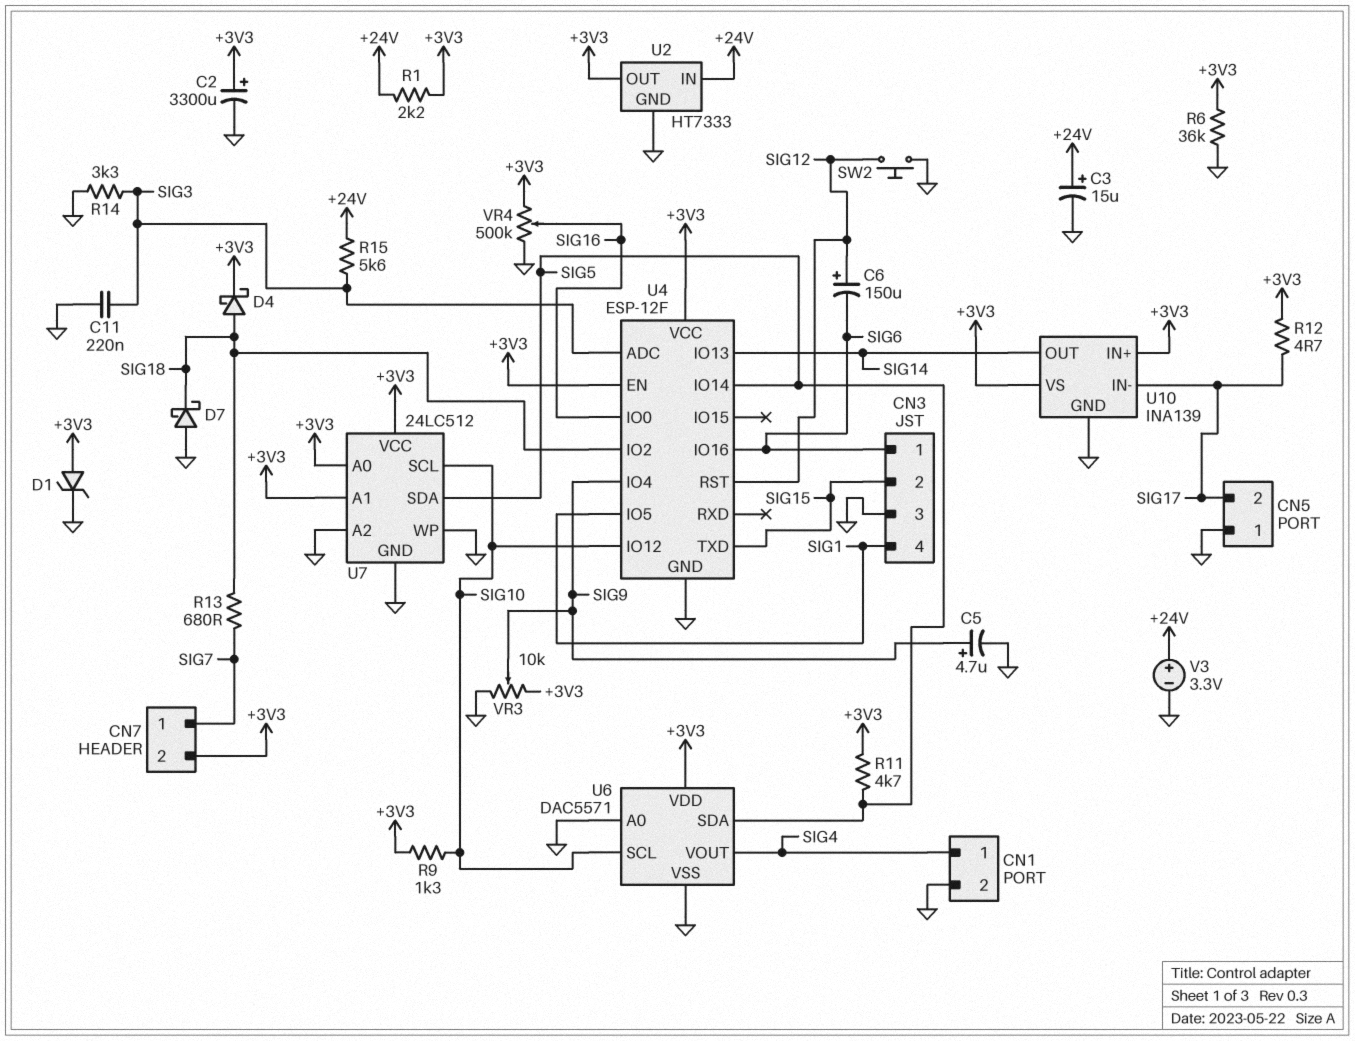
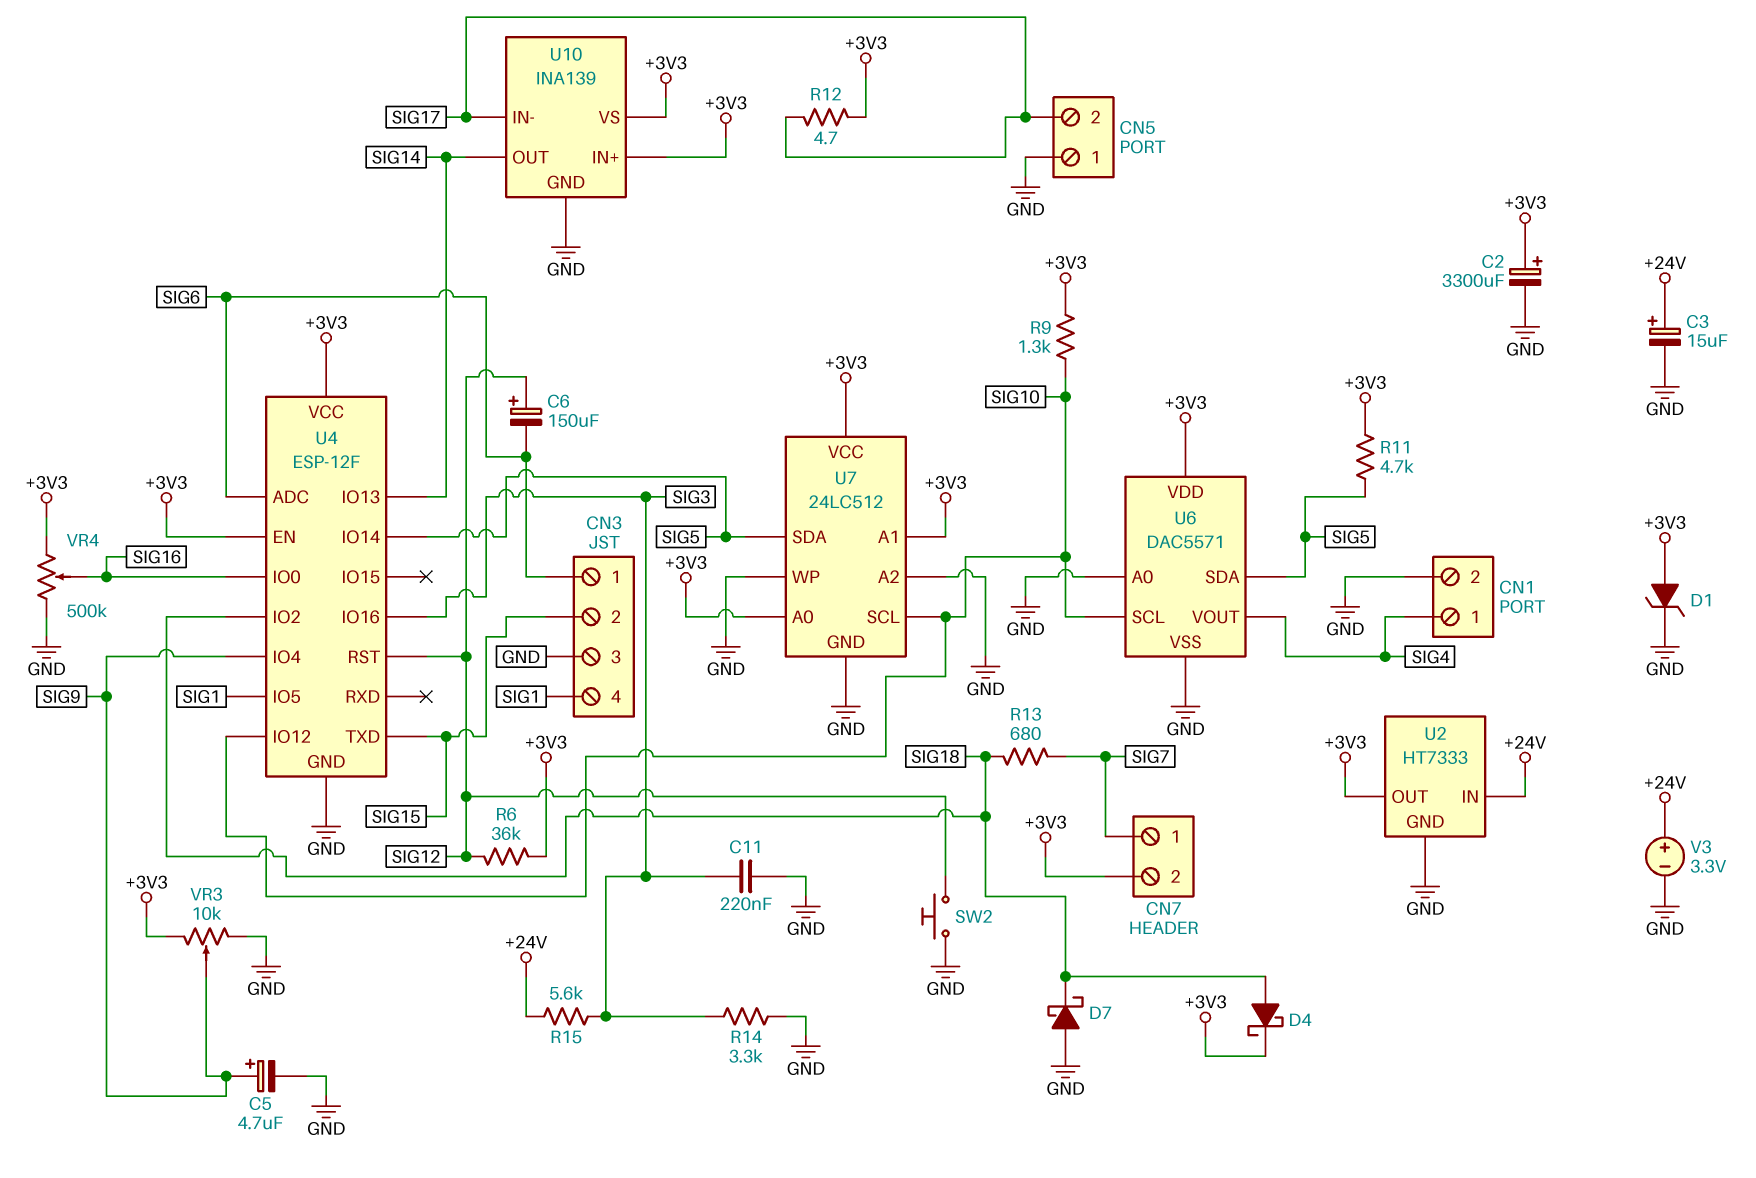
R1: 2.2k (+3V3, +24V) -> none
R6: 36k (+3V3, GND) -> 36k (+3V3, SIG12)
U4 pin ADC: SIG3 -> SIG6
U4 pin IO16: SIG6 -> SIG3

